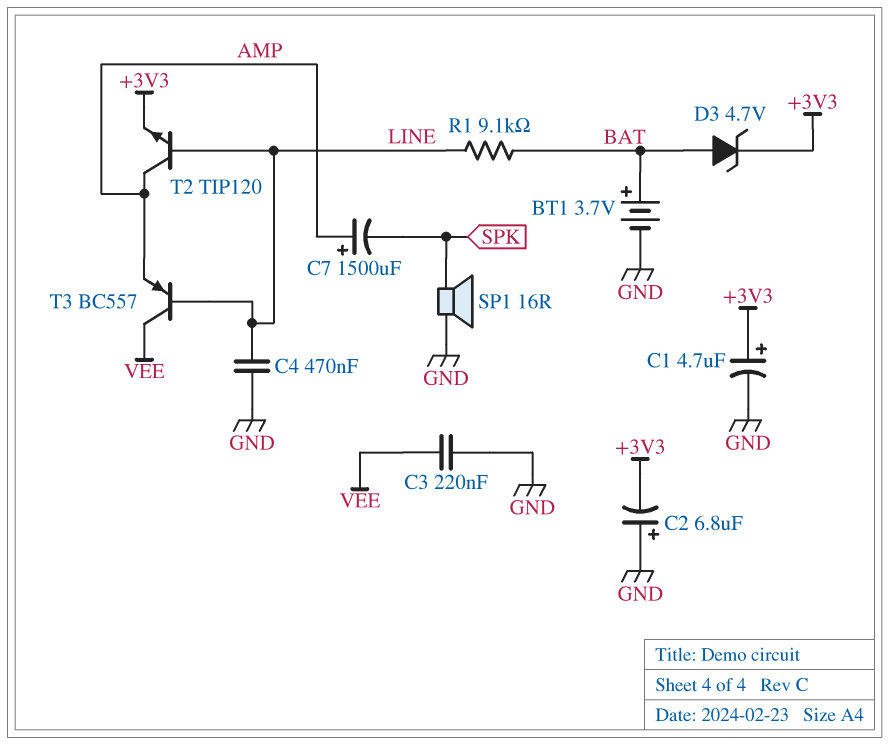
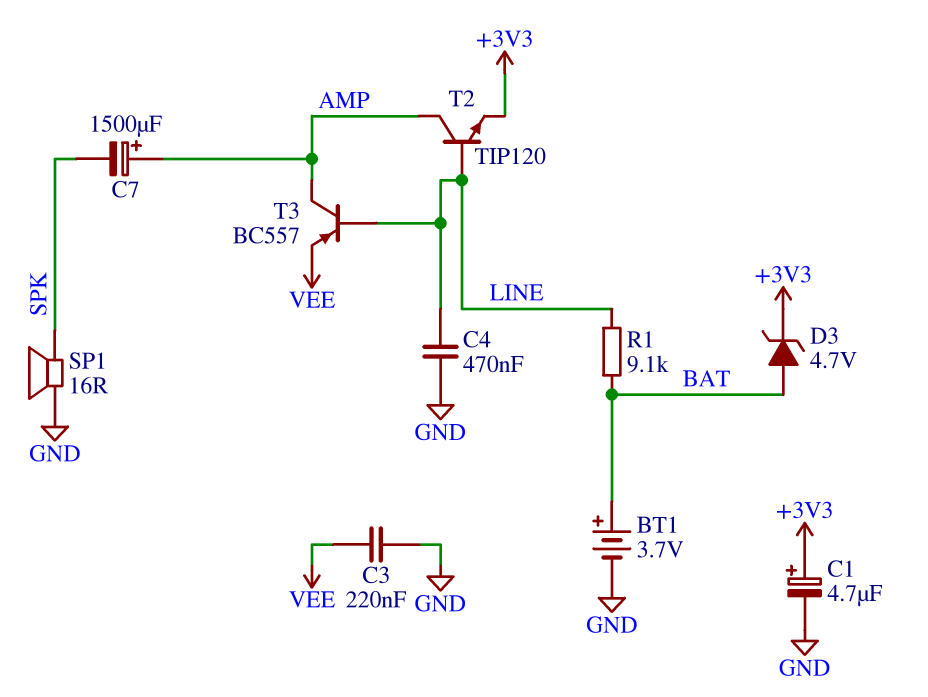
C2: 6.8uF (plus GND, minus +3V3) -> none
T3: PNP BC557 (B LINE, C VEE, E AMP) -> PNP BC557 (B LINE, C AMP, E VEE)

